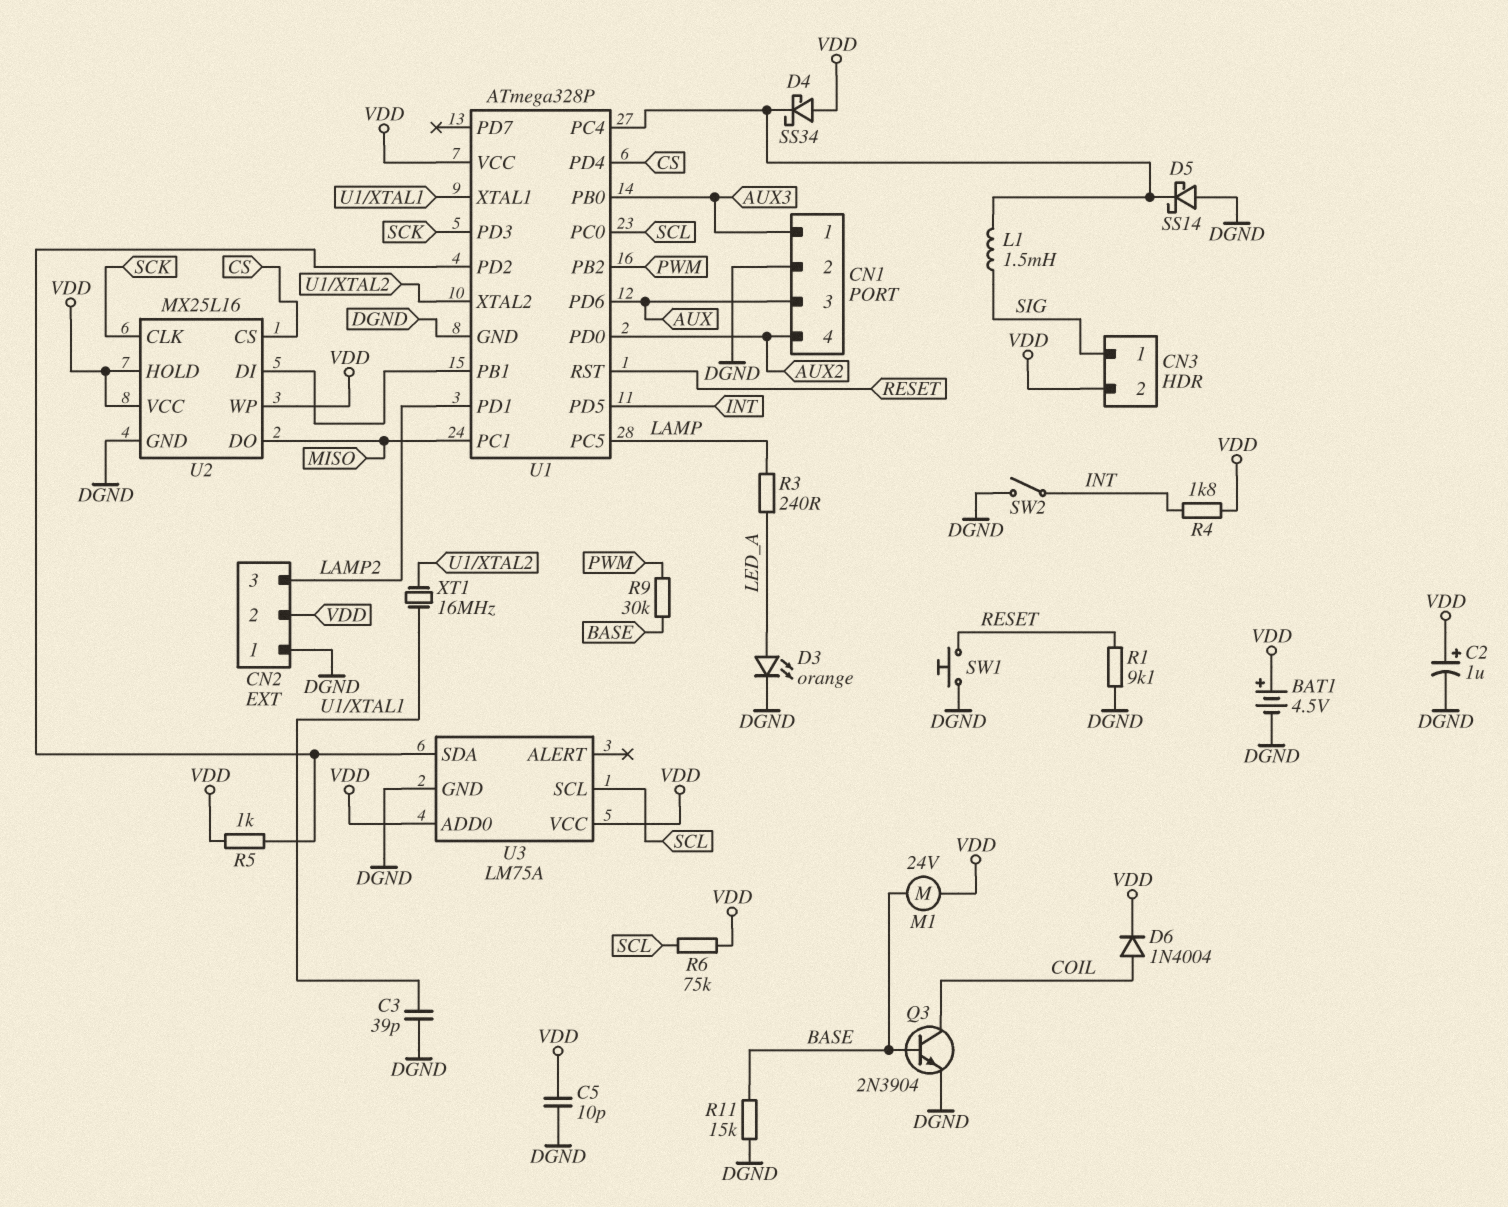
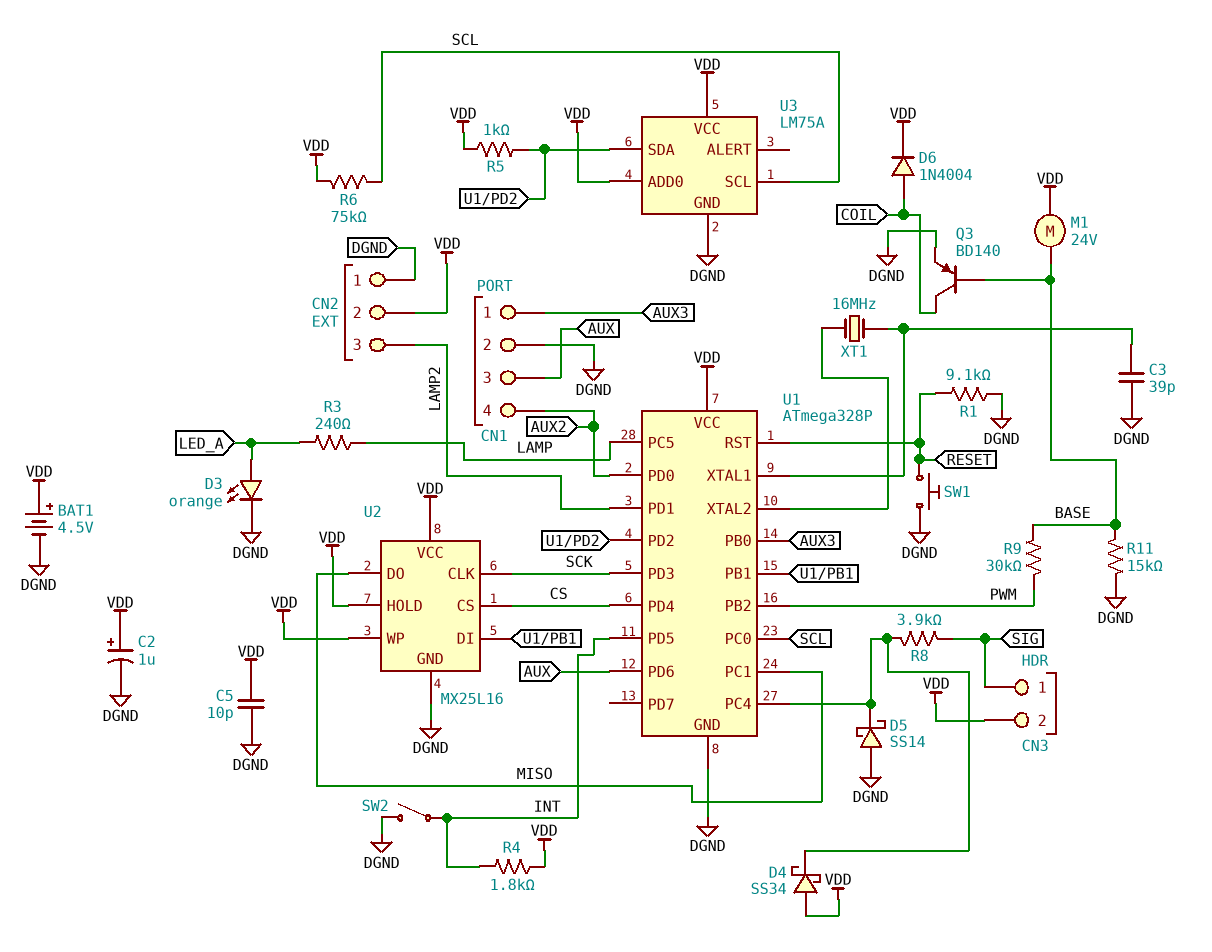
L1: 1.5mH (SIG, U1/PC4) -> none
Q3: NPN 2N3904 (B BASE, C COIL, E DGND) -> PNP BD140 (B BASE, C COIL, E DGND)
R8: none -> 3.9k (SIG, U1/PC4)

